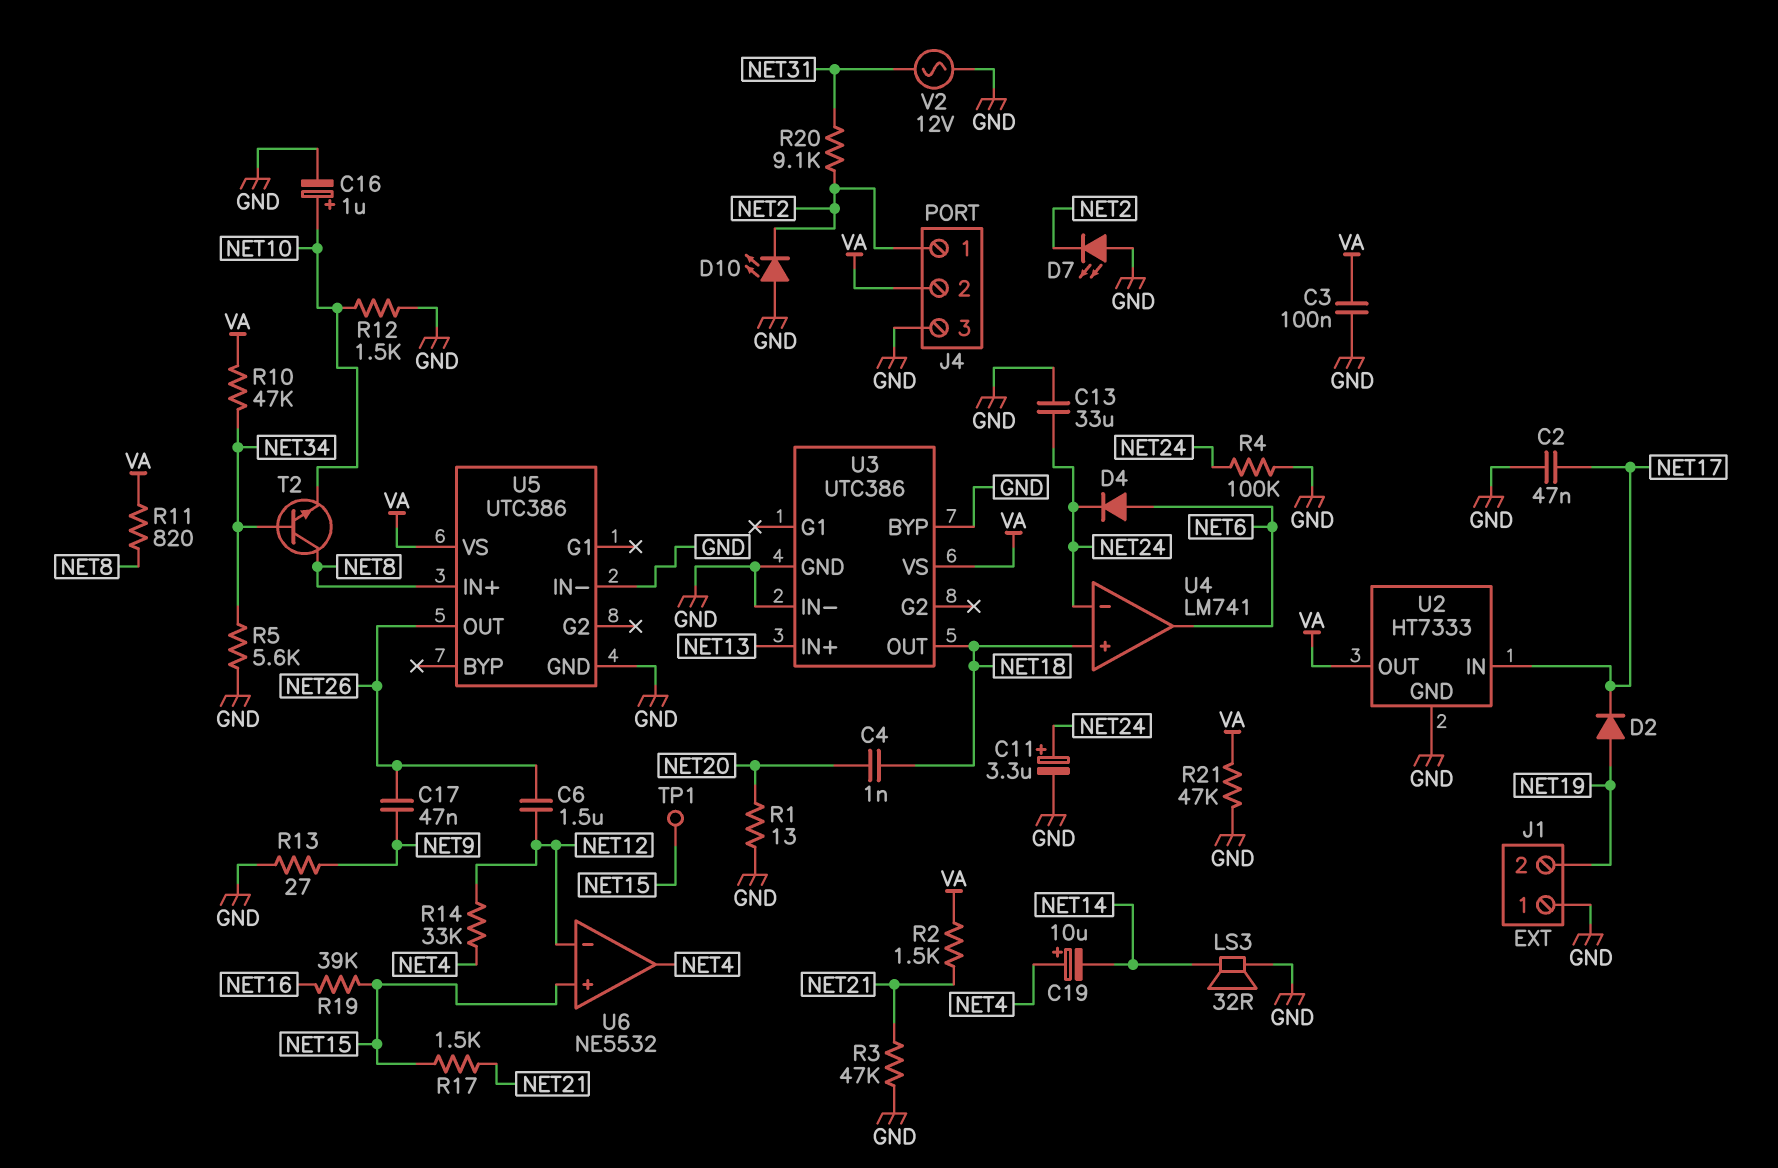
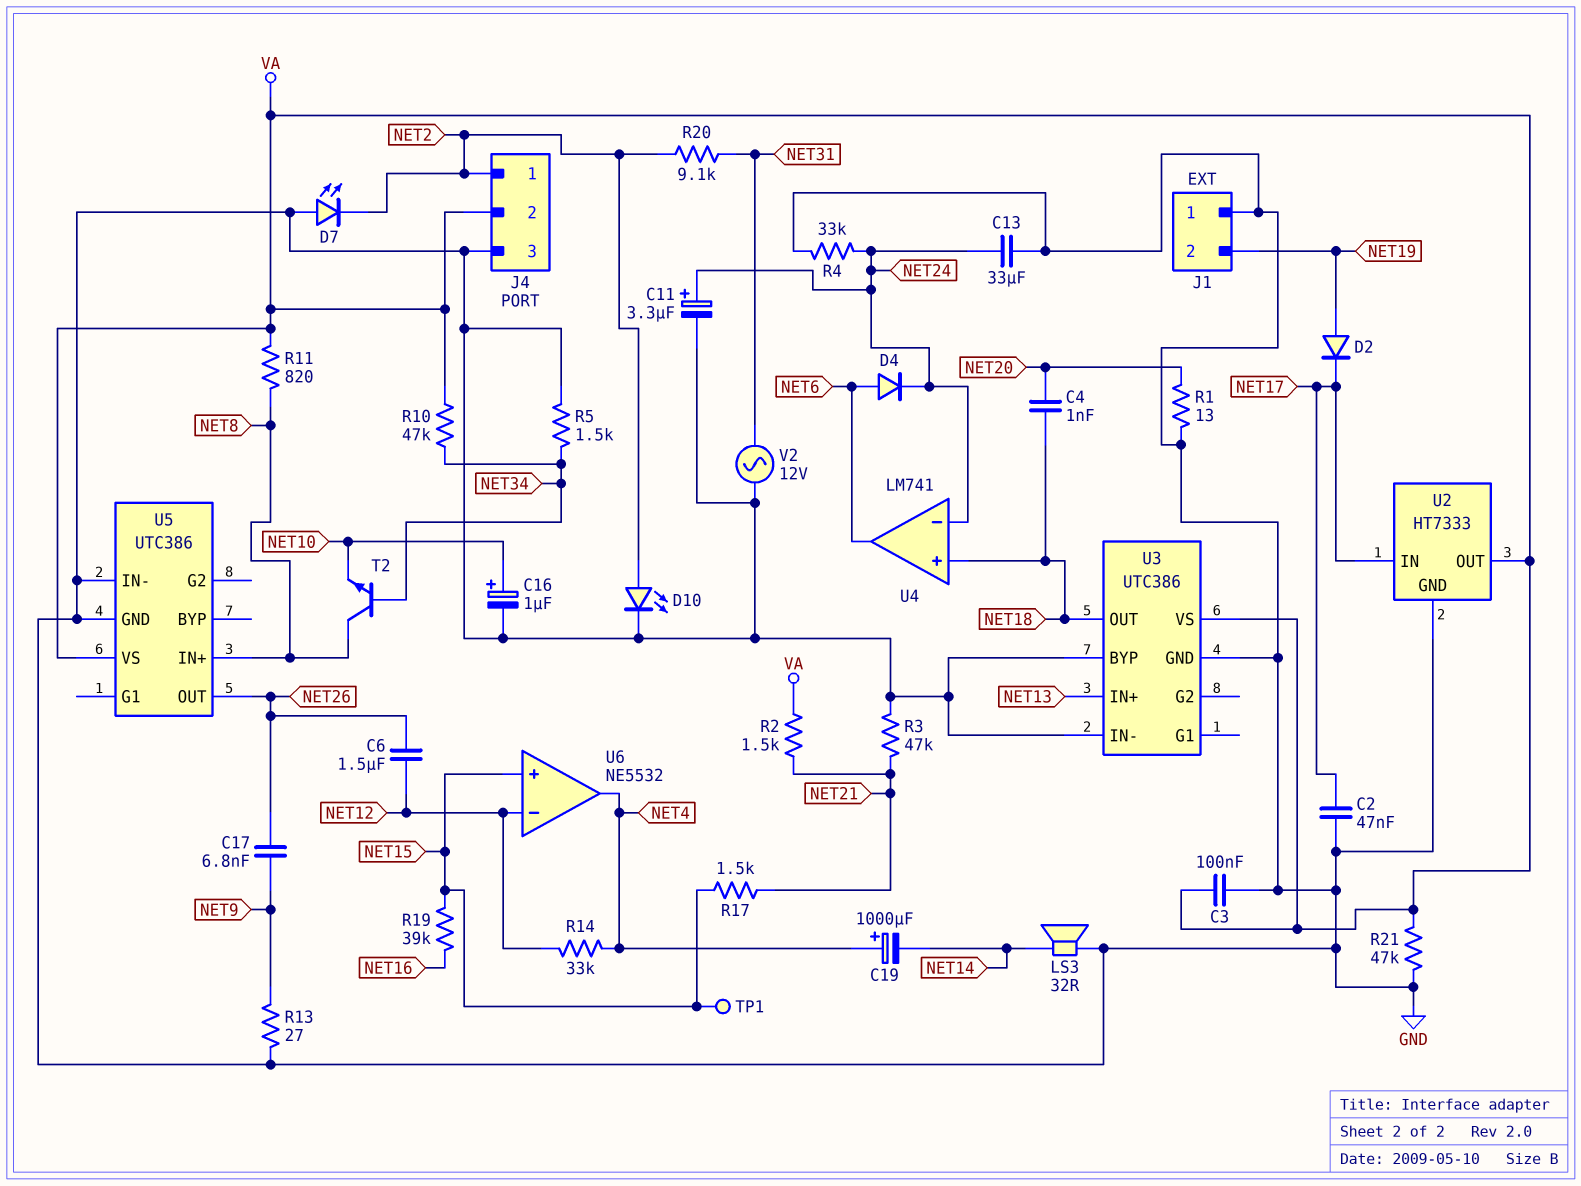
C17: 47nF (NET9, NET26) -> 6.8nF (NET9, NET26)
C19: 10uF (plus NET4, minus NET14) -> 1000uF (plus NET4, minus NET14)
D10: LED (A GND, K NET2) -> LED (A NET2, K GND)
R4: 100k (GND, NET24) -> 33k (GND, NET24)
R5: 5.6k (GND, NET34) -> 1.5k (GND, NET34)
R12: 1.5k (GND, NET10) -> none

